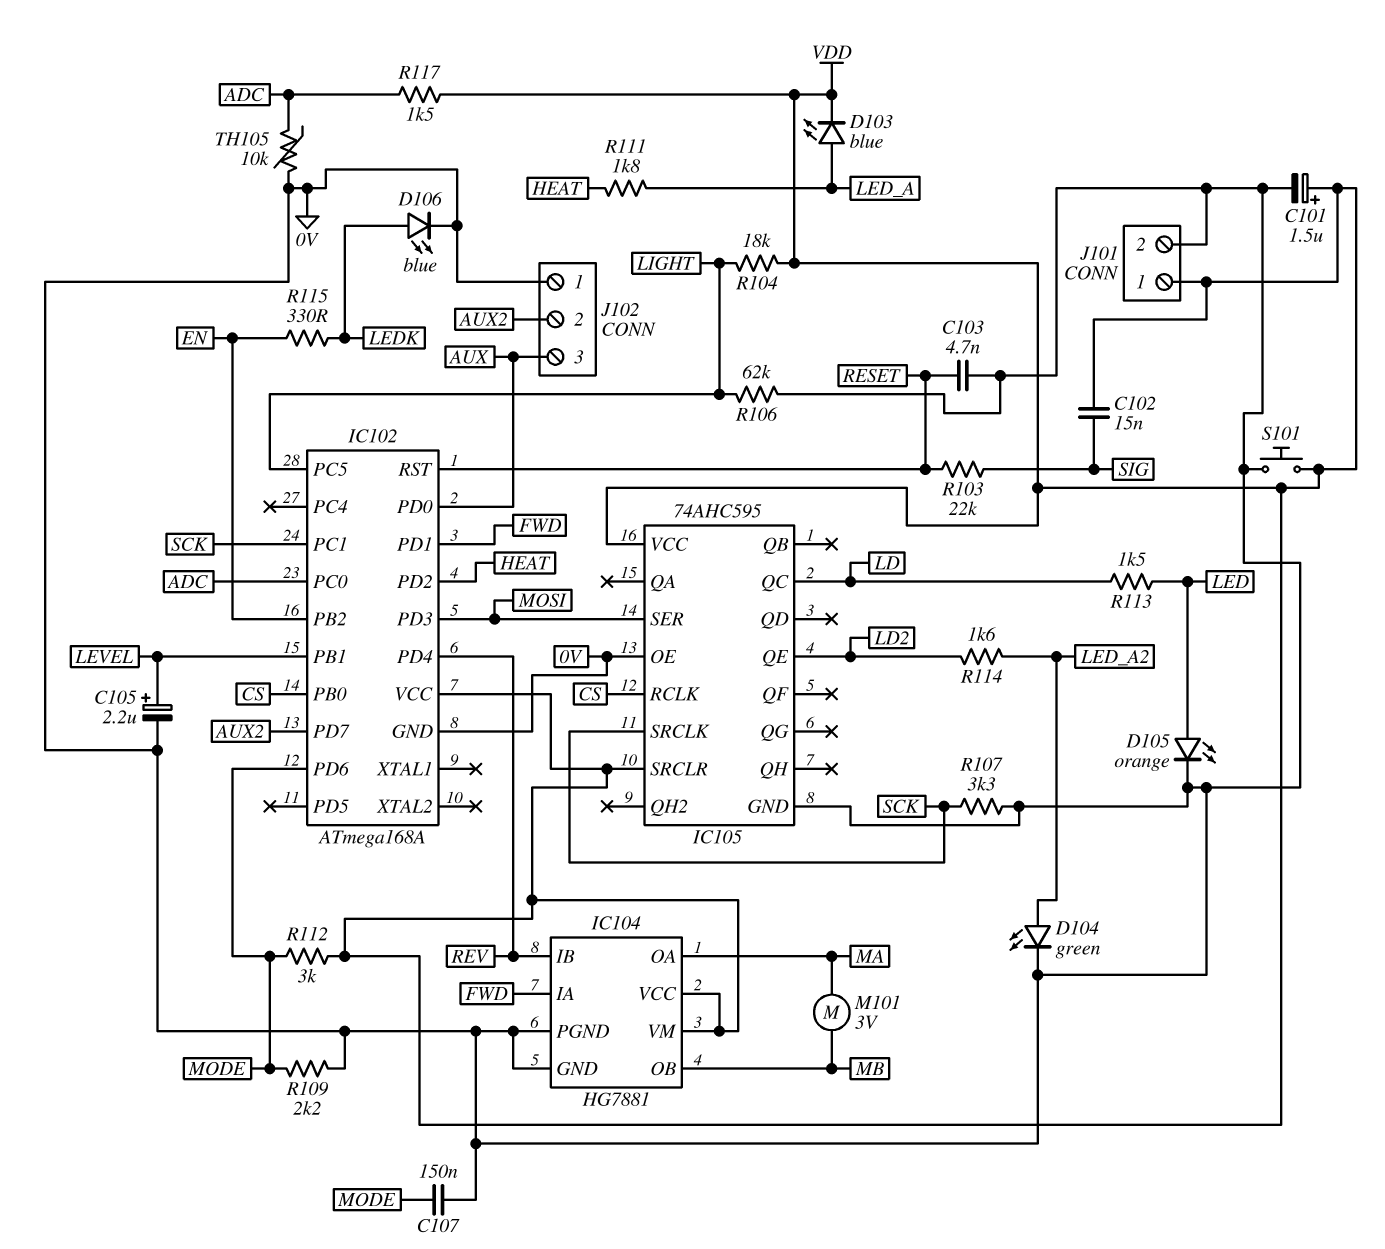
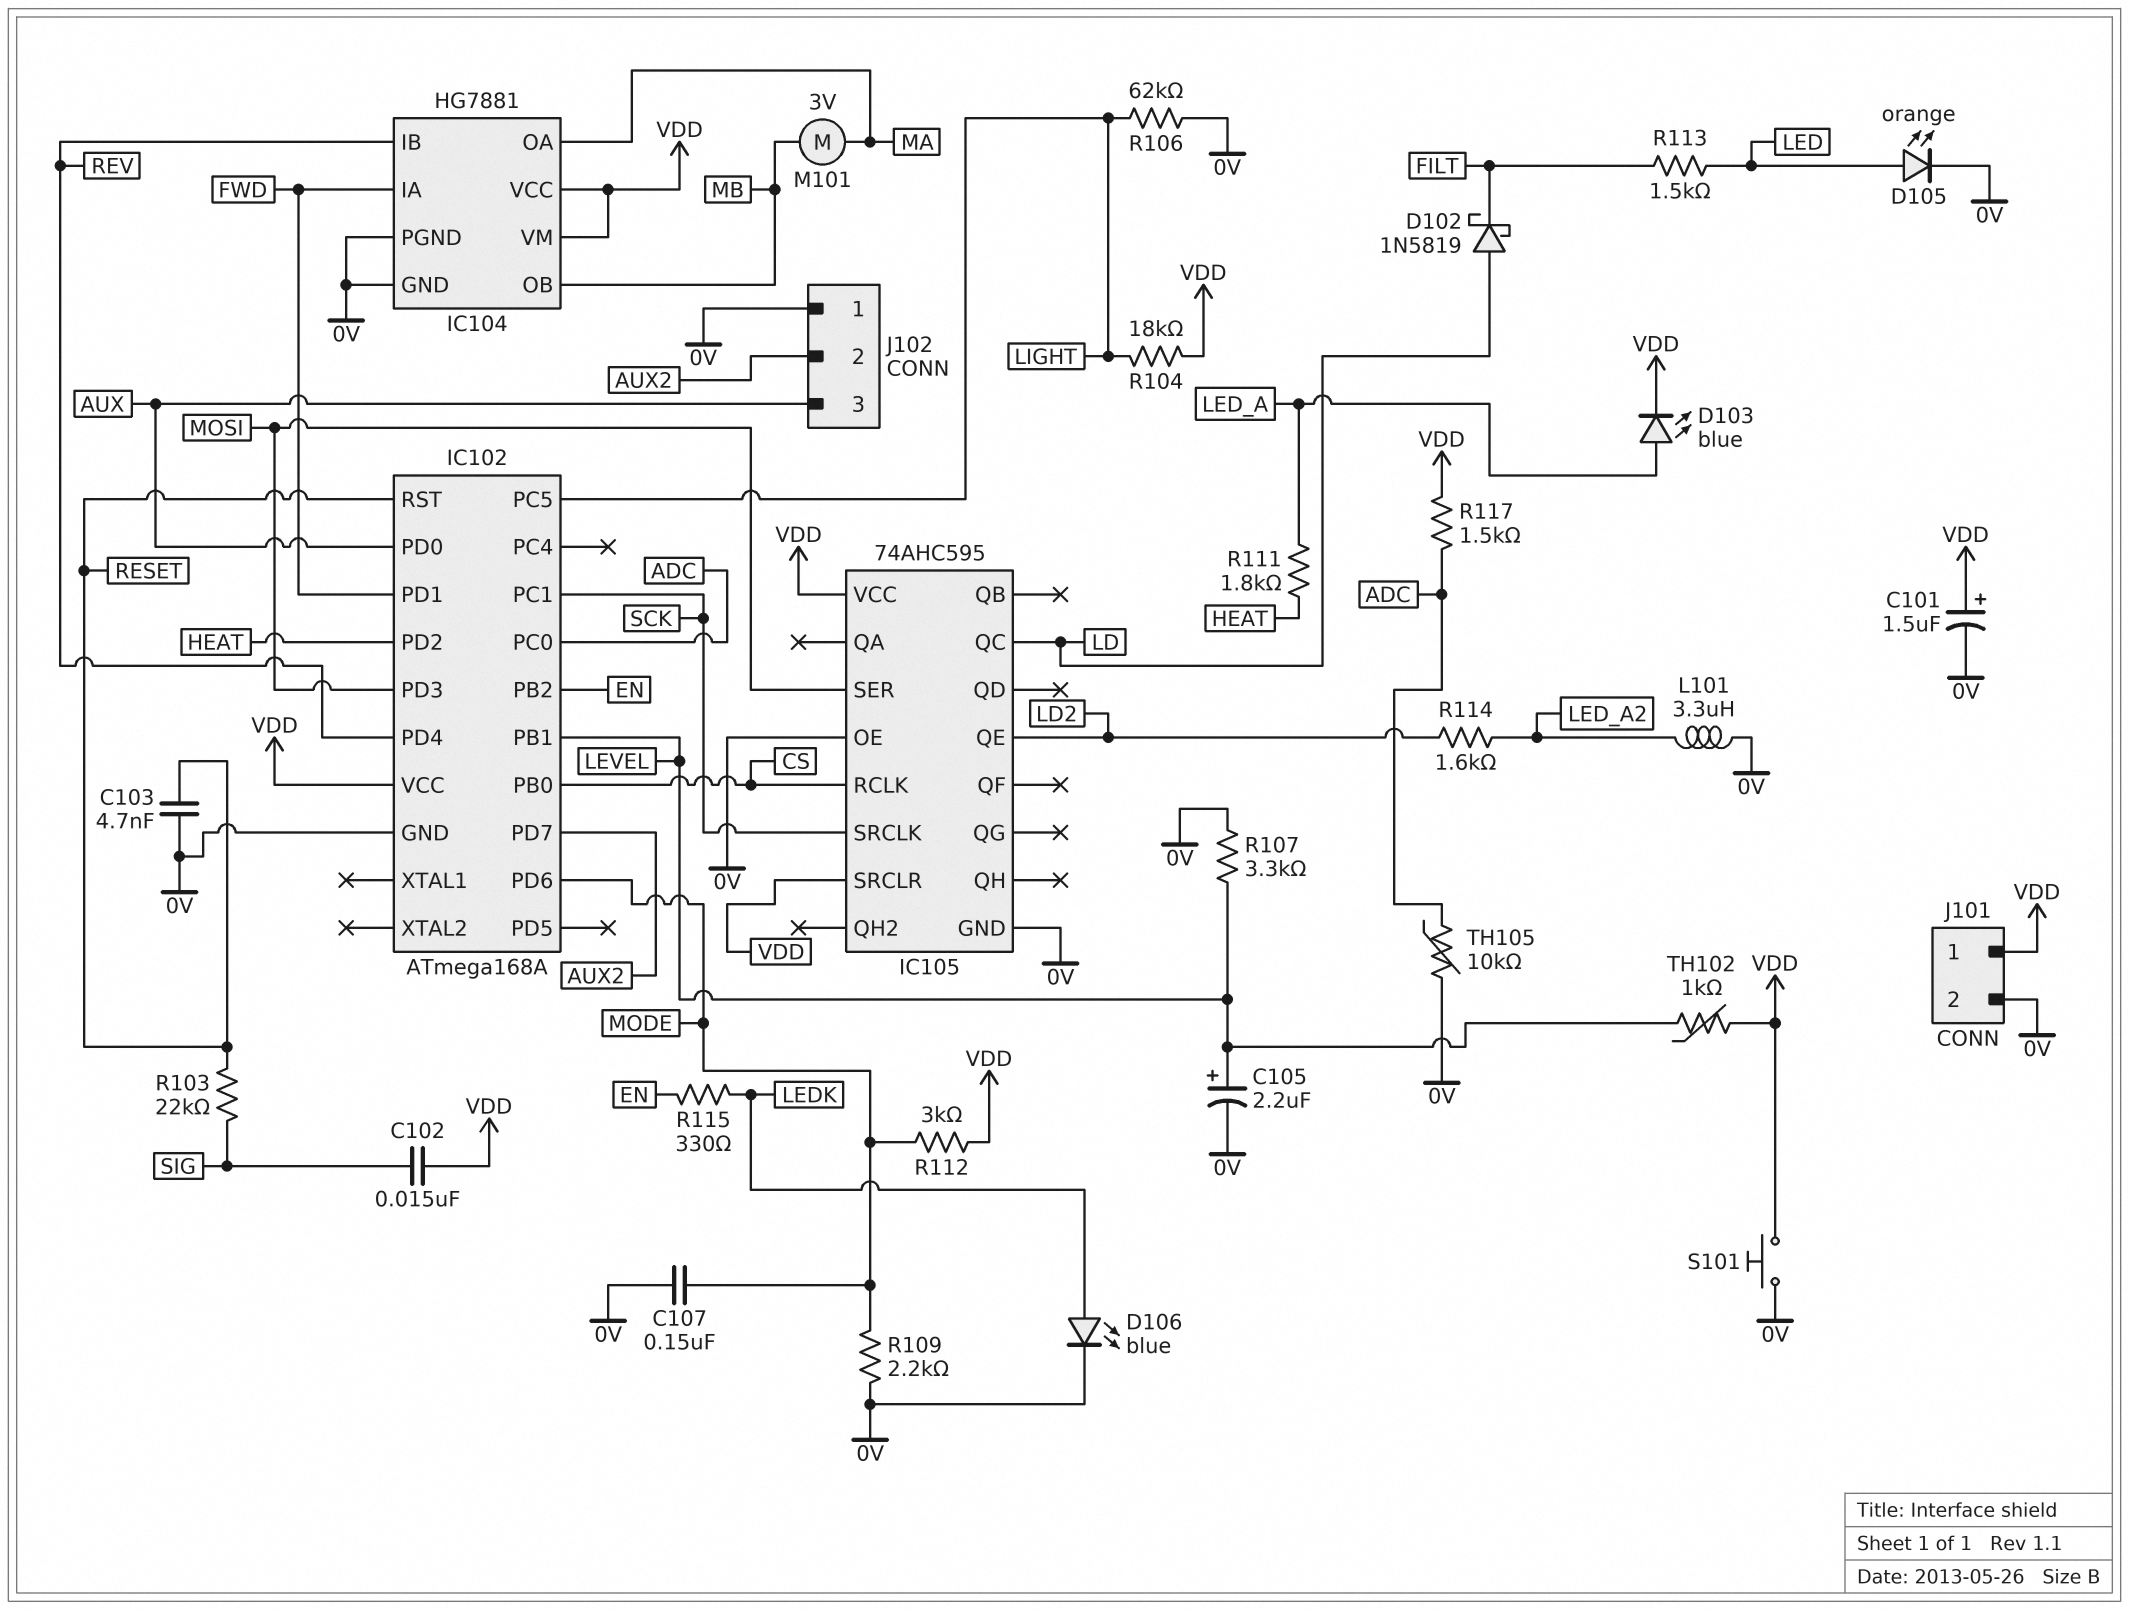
D102: none -> schottky 1N5819 (A LD, K FILT)
D104: LED green (A LED_A2, K 0V) -> none
L101: none -> 3.3uH (0V, LED_A2)
R107: 3.3k (0V, SCK) -> 3.3k (0V, LEVEL)
R113: 1.5k (LD, LED) -> 1.5k (FILT, LED)
TH102: none -> 1k (LEVEL, VDD)

